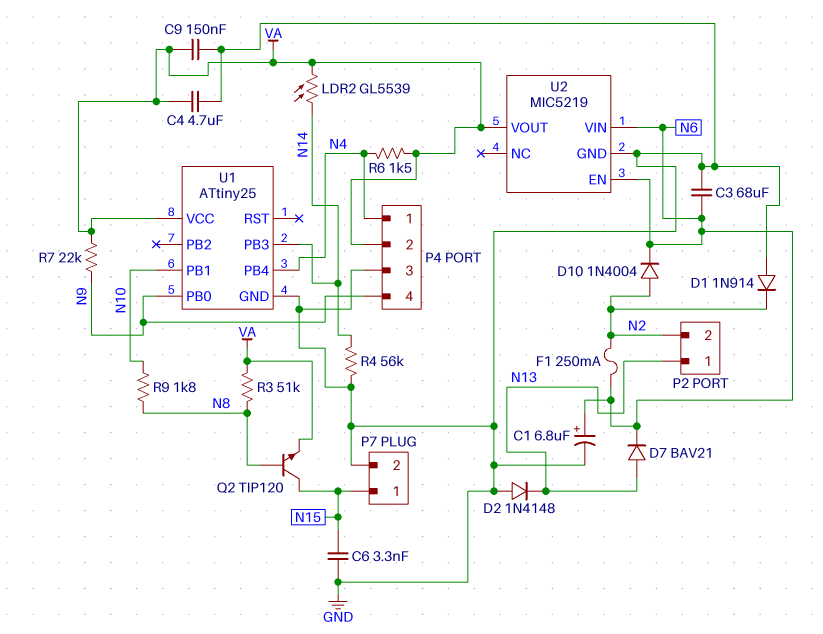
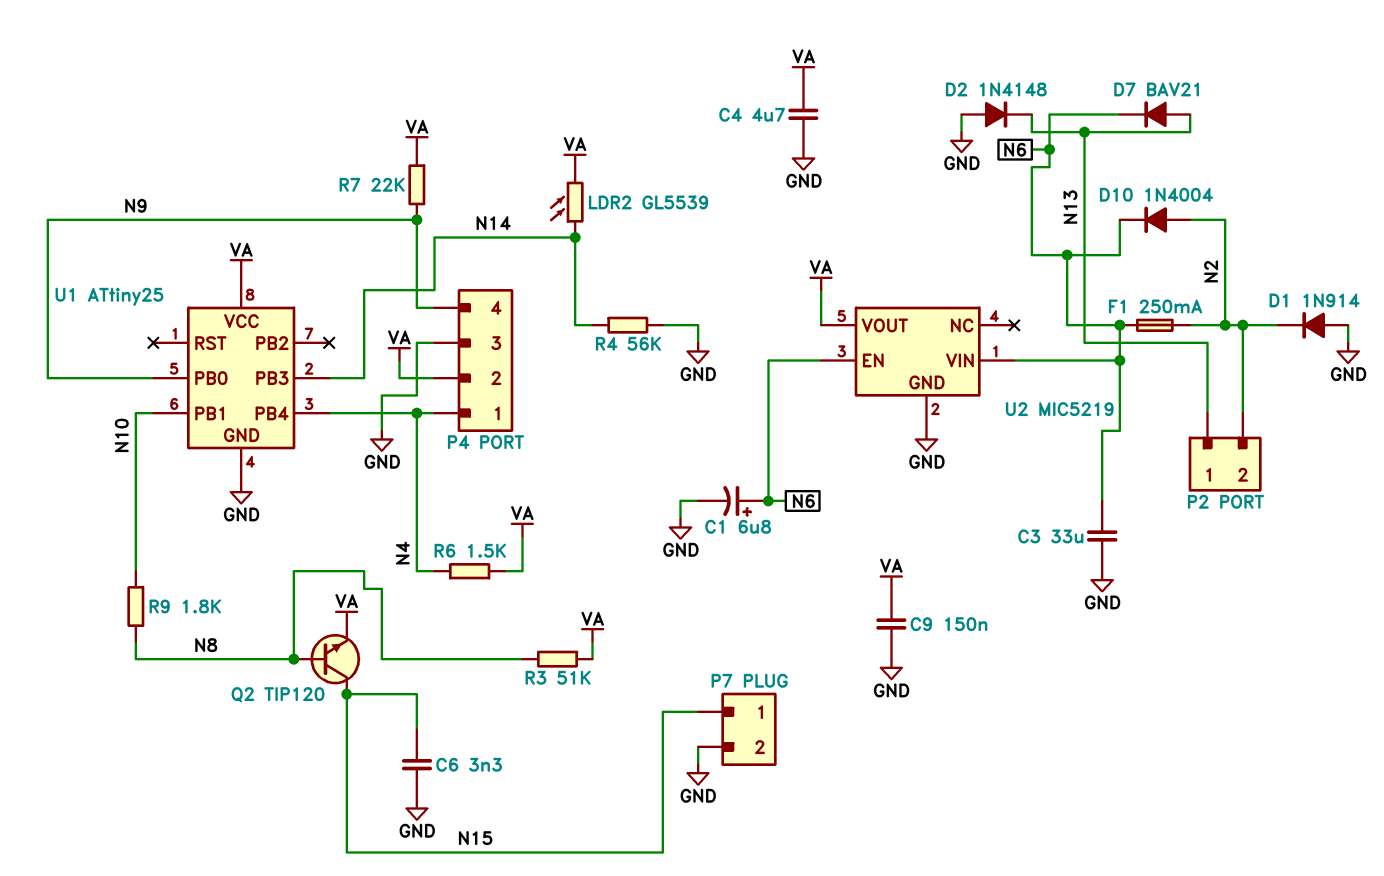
C3: 68uF (GND, N6) -> 33uF (GND, N6)

